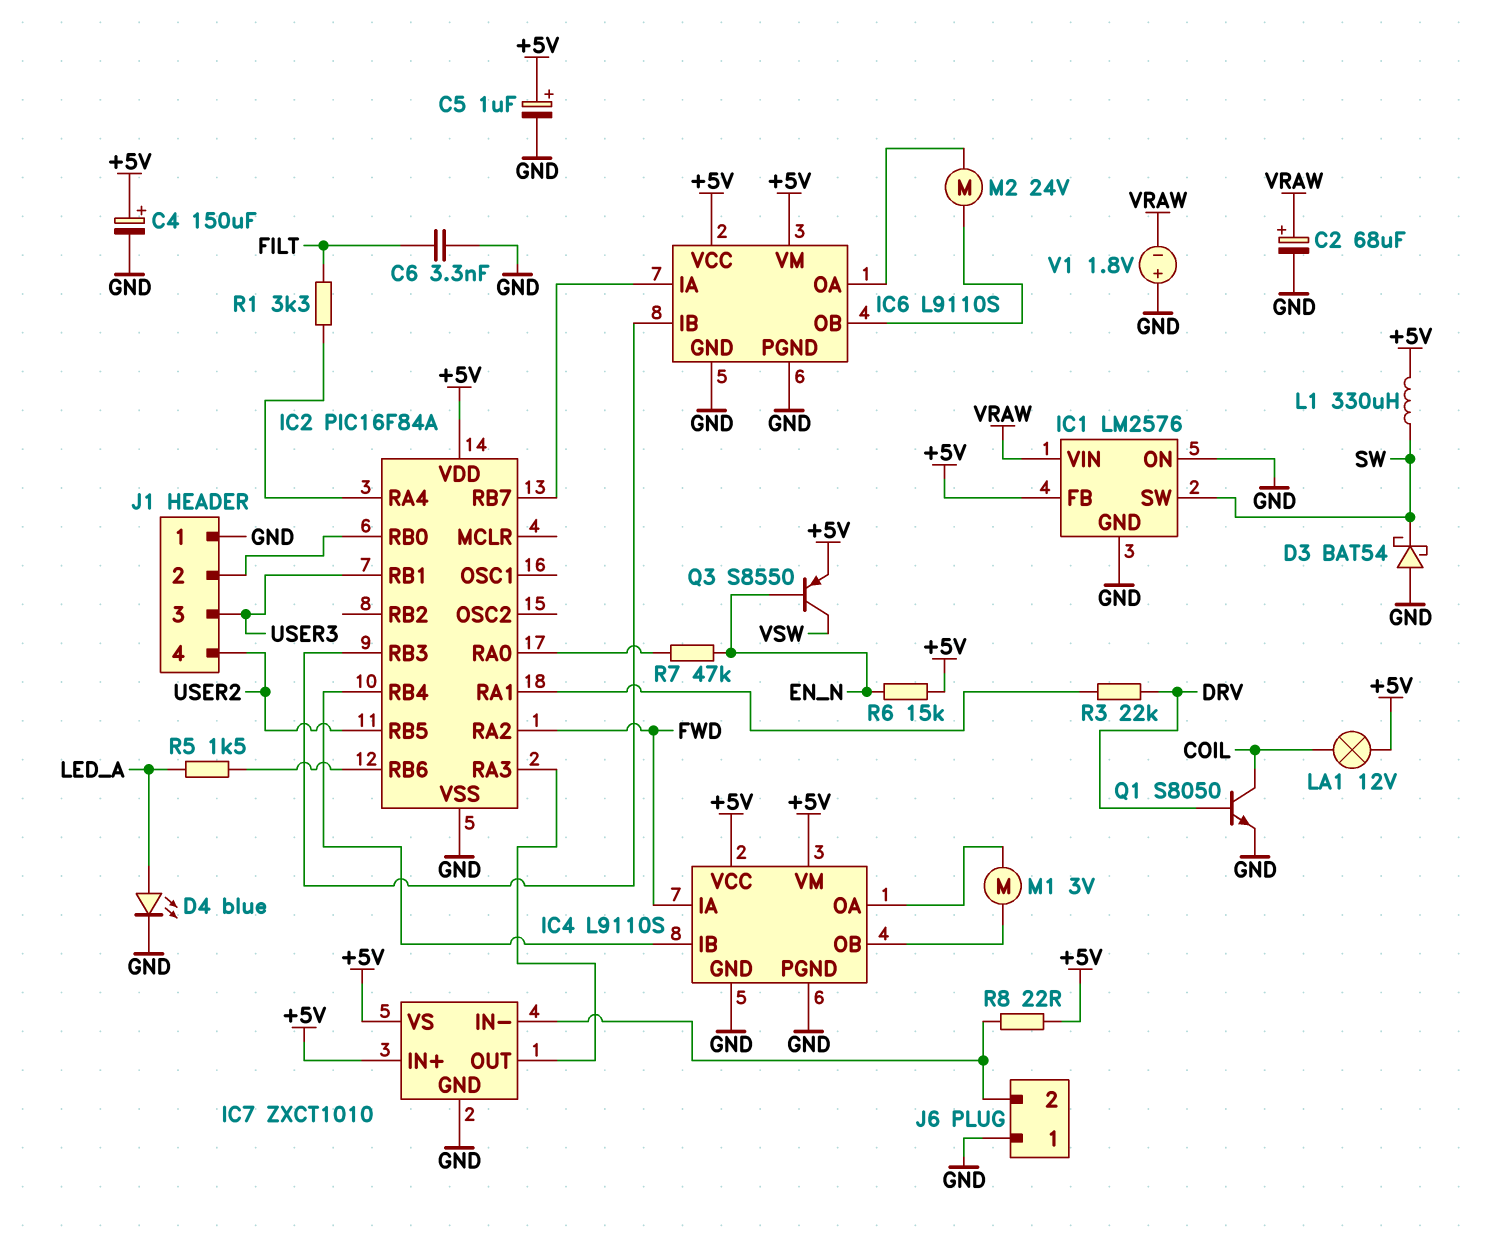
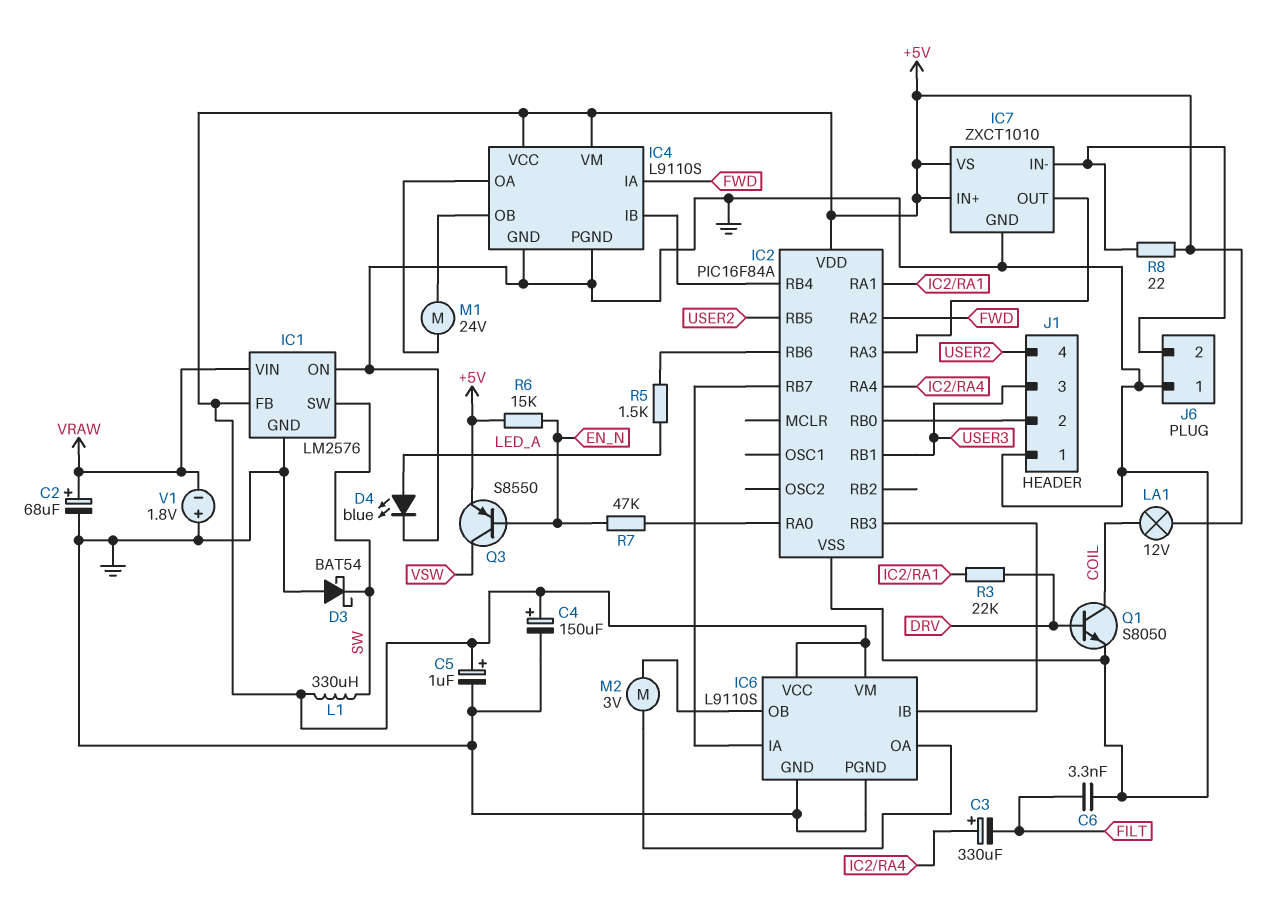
C3: none -> 330uF (plus IC2/RA4, minus FILT)
M1: motor 3V (IC4/OA, IC4/OB) -> motor 24V (IC4/OA, IC4/OB)
M2: motor 24V (IC6/OA, IC6/OB) -> motor 3V (IC6/OA, IC6/OB)
R1: 3.3k (FILT, IC2/RA4) -> none

